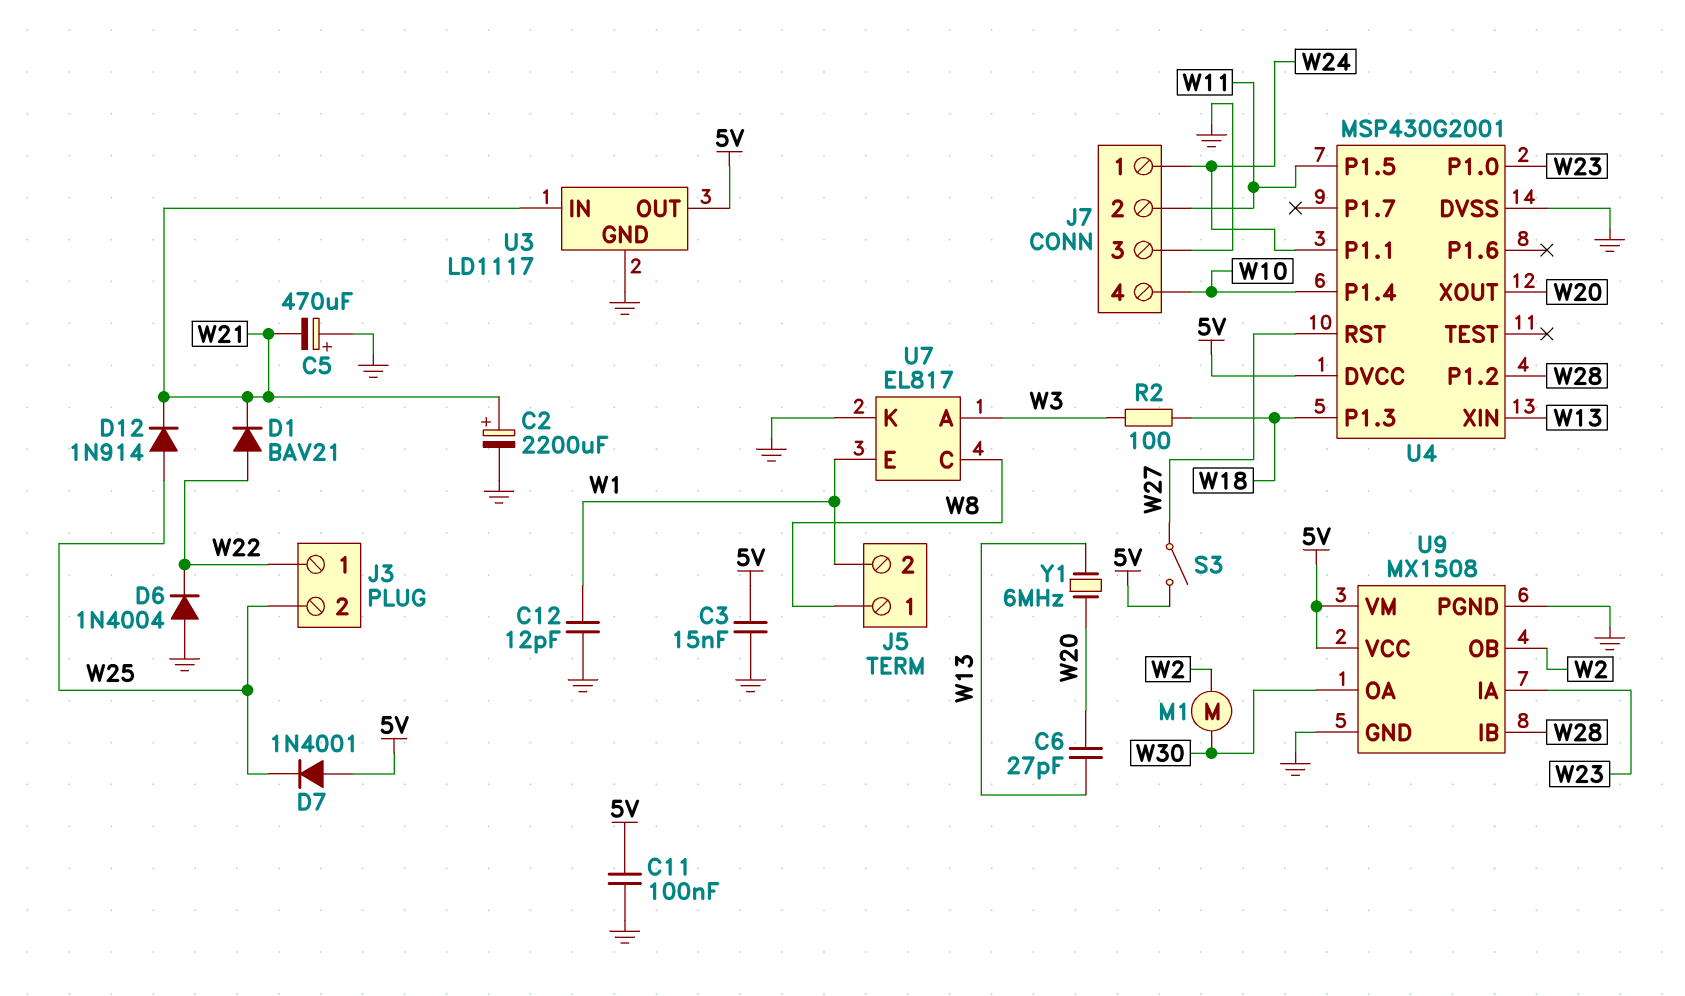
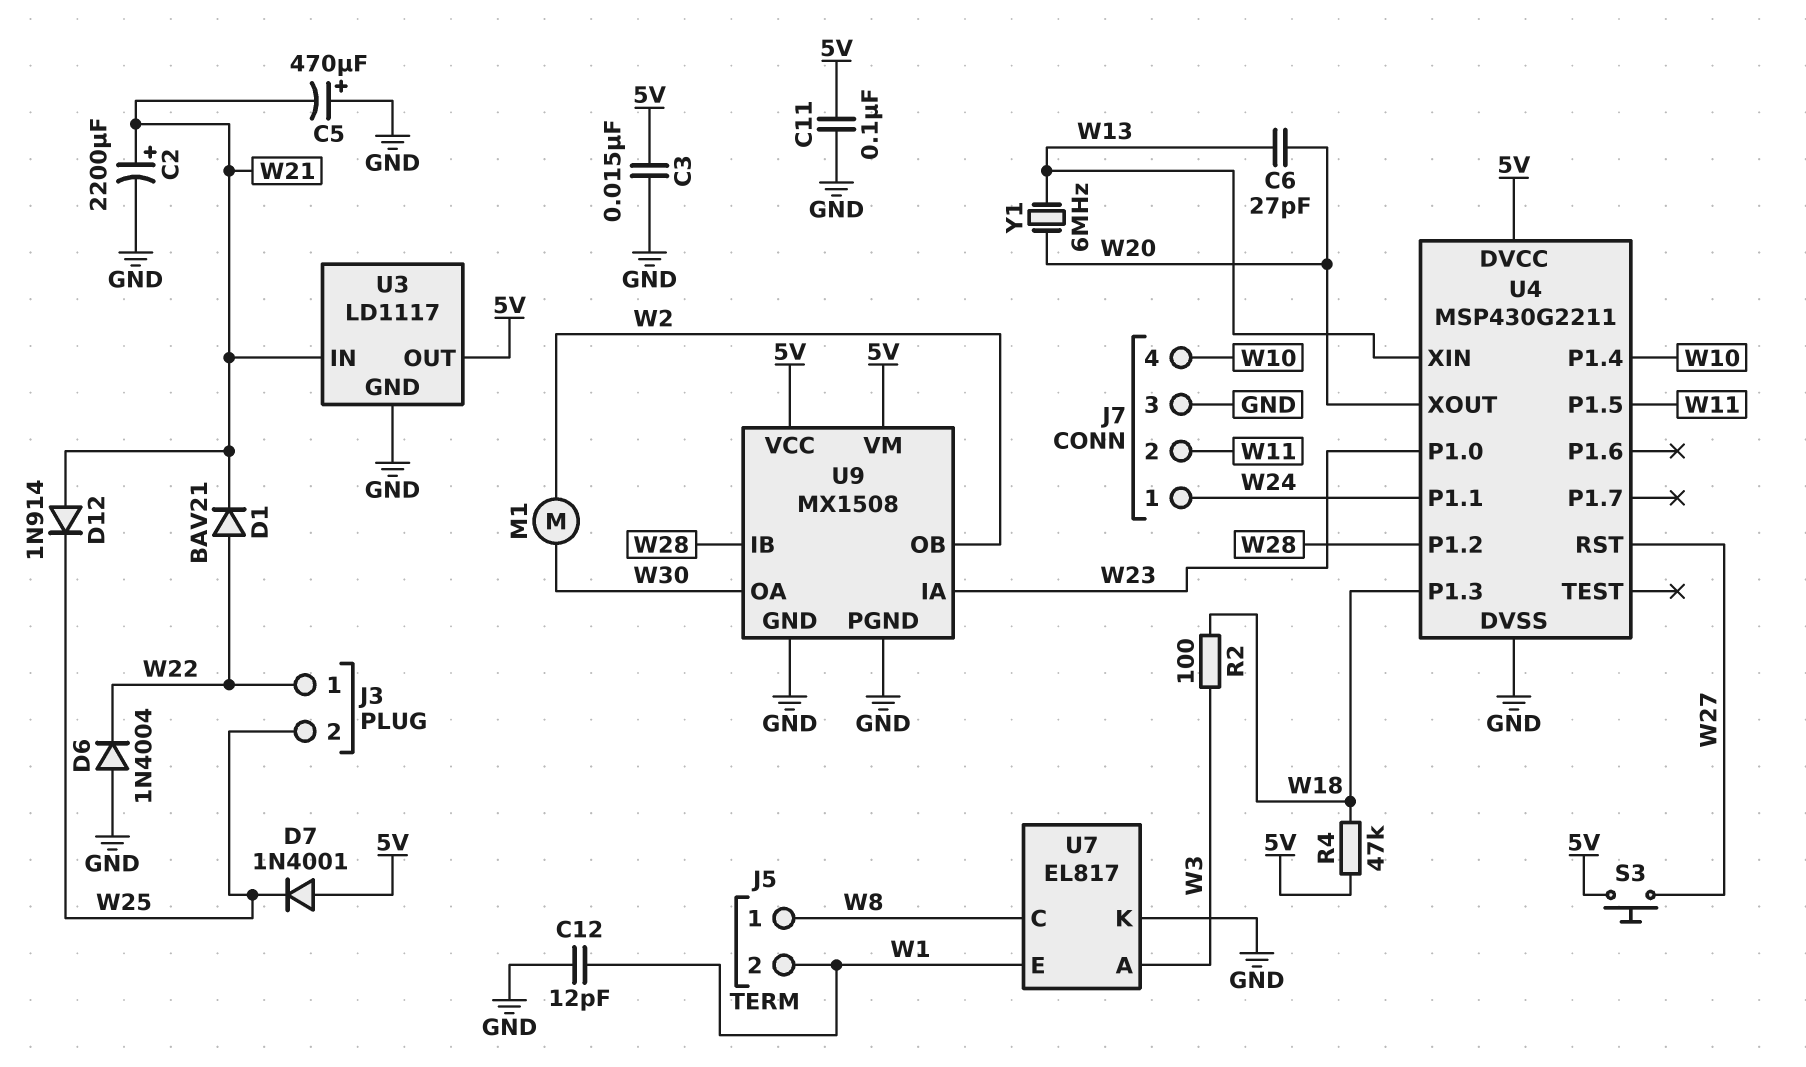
D12: diode 1N914 (A W25, K W21) -> diode 1N914 (A W21, K W25)
R4: none -> 47k (5V, W18)
S3: switch (5V, W27) -> button (5V, W27)
U4: MSP430G2001 -> MSP430G2211

